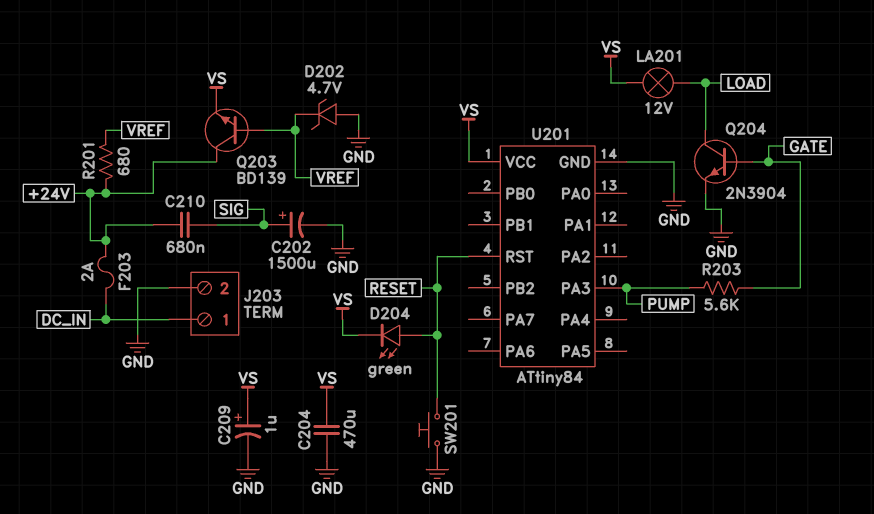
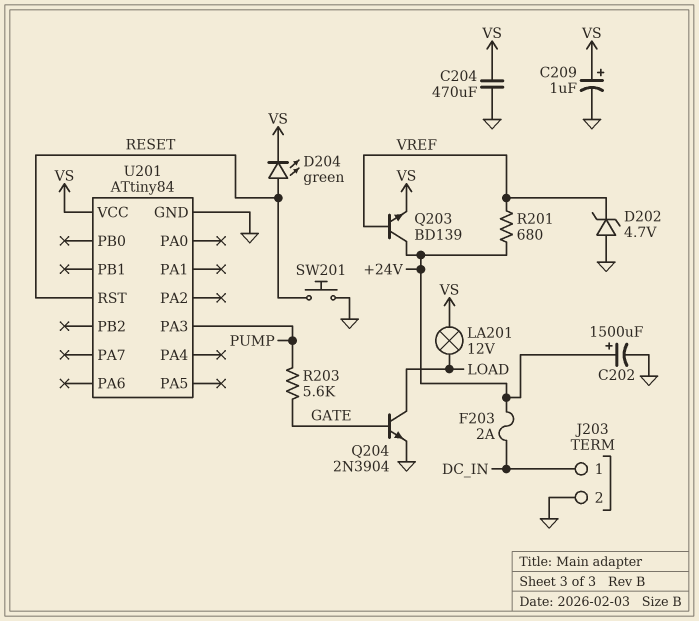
C202: 1500uF (plus SIG, minus GND) -> 1500uF (plus +24V, minus GND)
C210: 680nF (+24V, SIG) -> none

